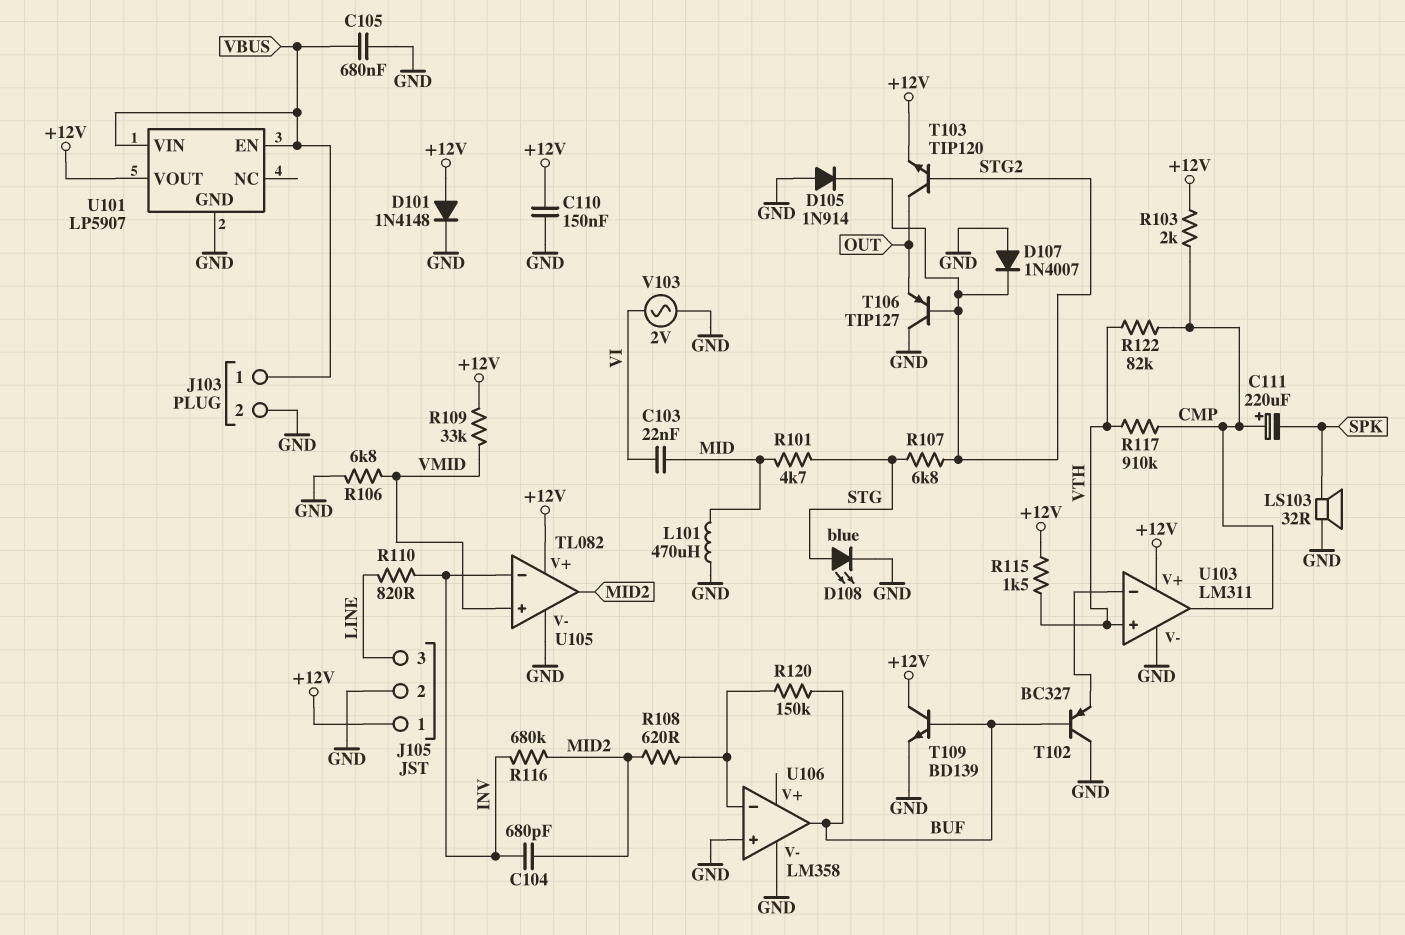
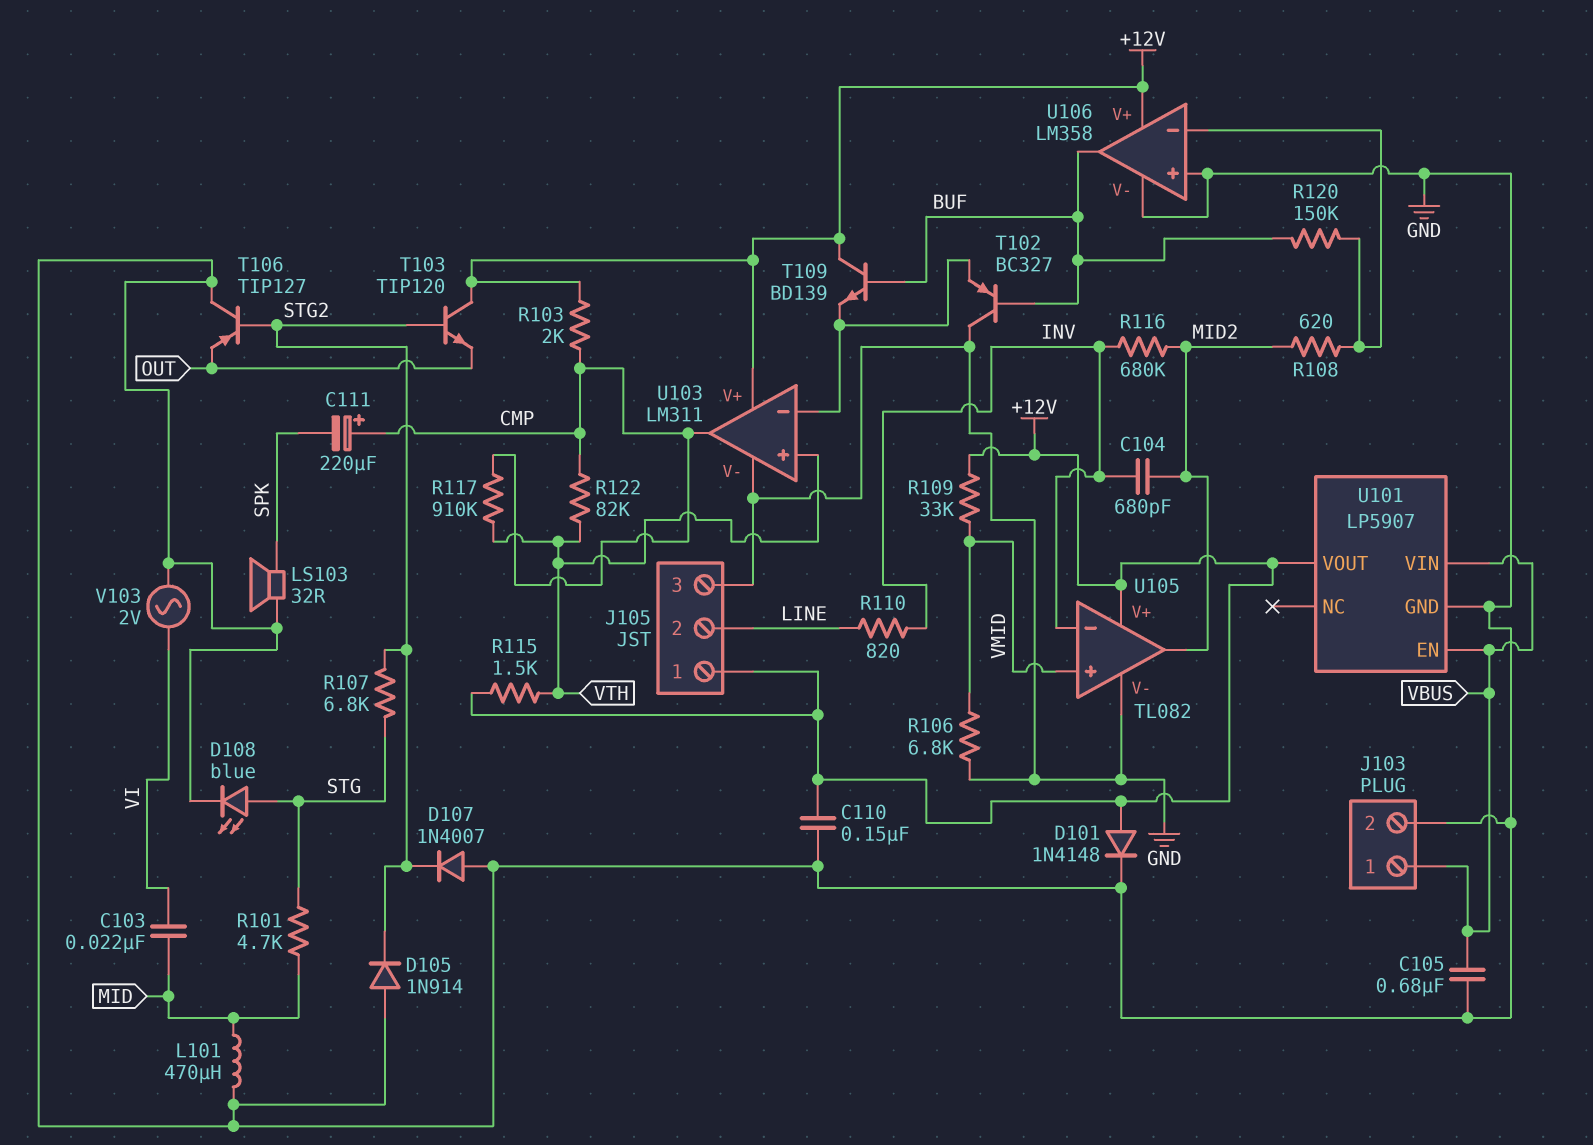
J105 pin 2: GND -> LINE
J105 pin 3: LINE -> GND
T103: NPN TIP120 (B STG2, C OUT, E +12V) -> NPN TIP120 (B STG2, C +12V, E OUT)
T109: NPN BD139 (B BUF, C +12V, E GND) -> NPN BD139 (B BUF, C +12V, E U103/in-)
U106 pin V+: none -> +12V

